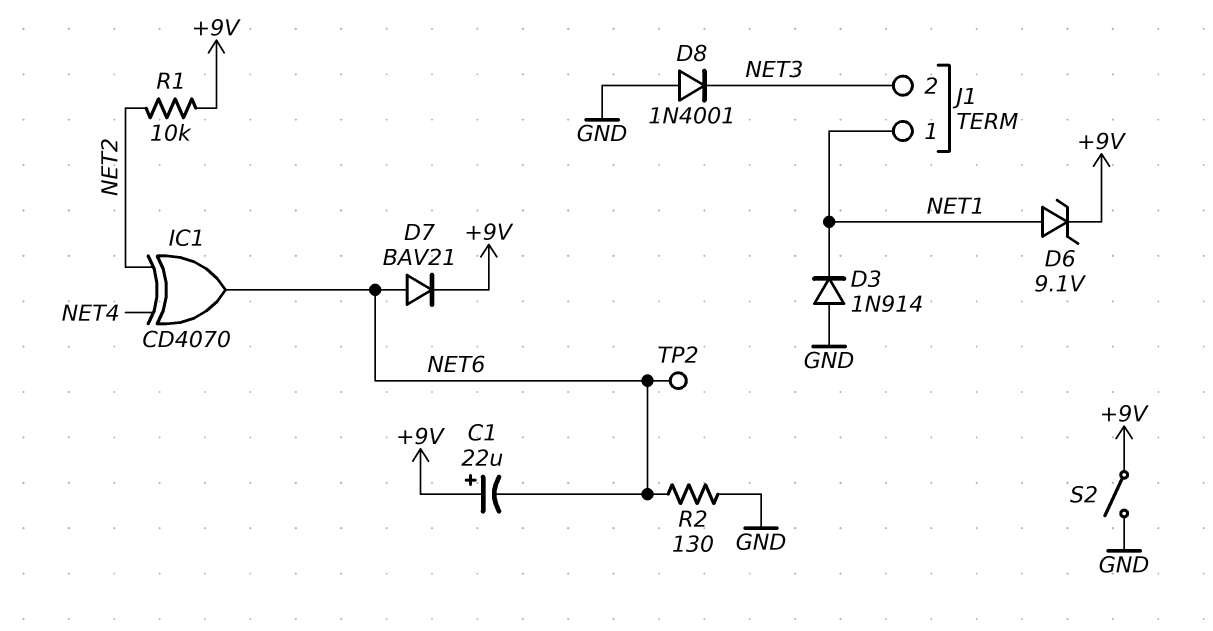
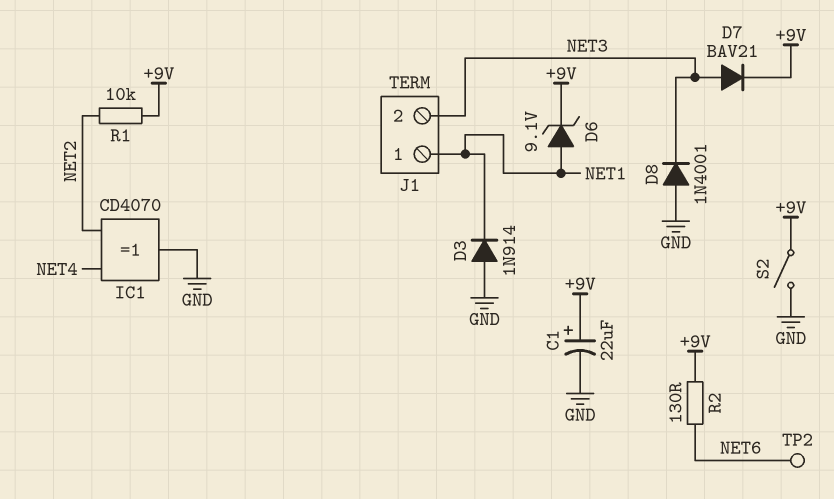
C1: 22uF (plus +9V, minus NET6) -> 22uF (plus +9V, minus GND)
D7: diode BAV21 (A NET6, K +9V) -> diode BAV21 (A NET3, K +9V)
IC1: XOR CD4070 (in NET2, in NET4, out NET6) -> XOR CD4070 (in NET2, in NET4, out GND)
R2: 130 (GND, NET6) -> 130 (+9V, NET6)

